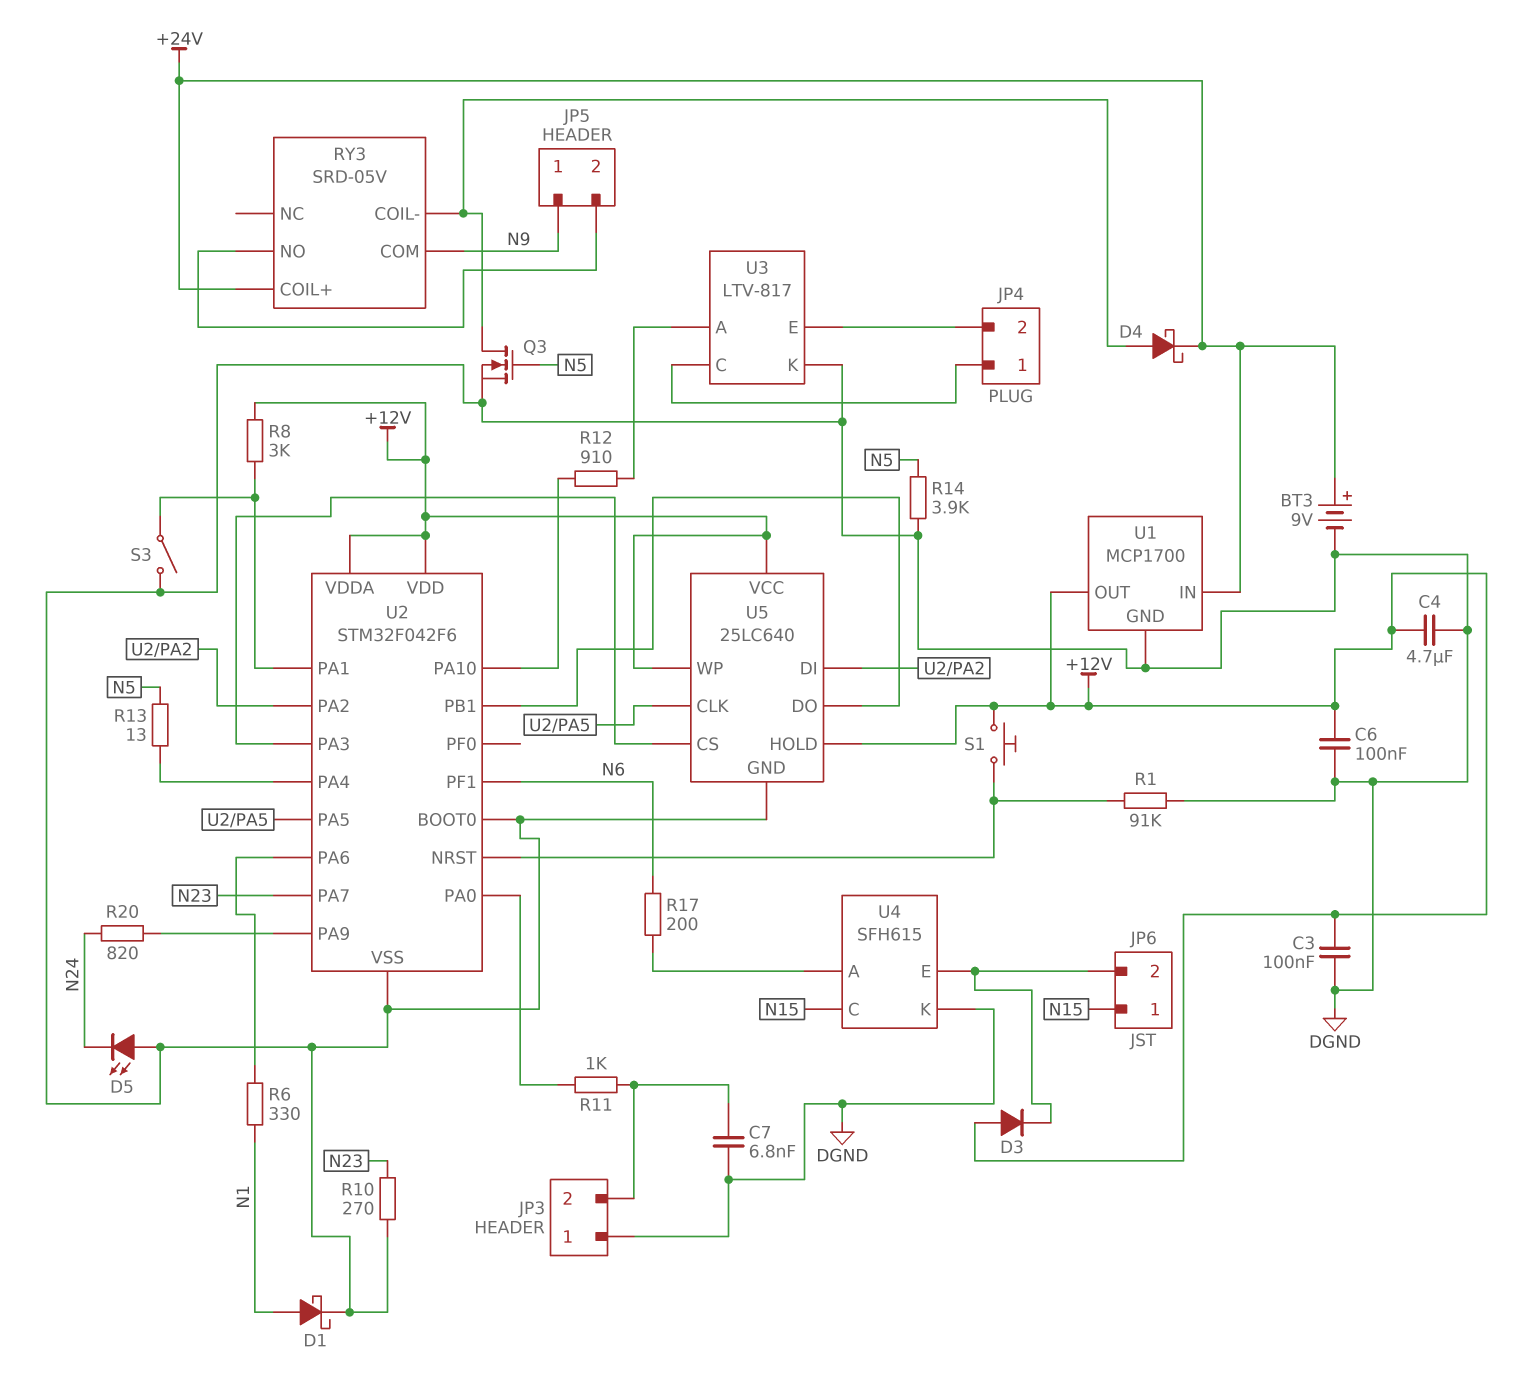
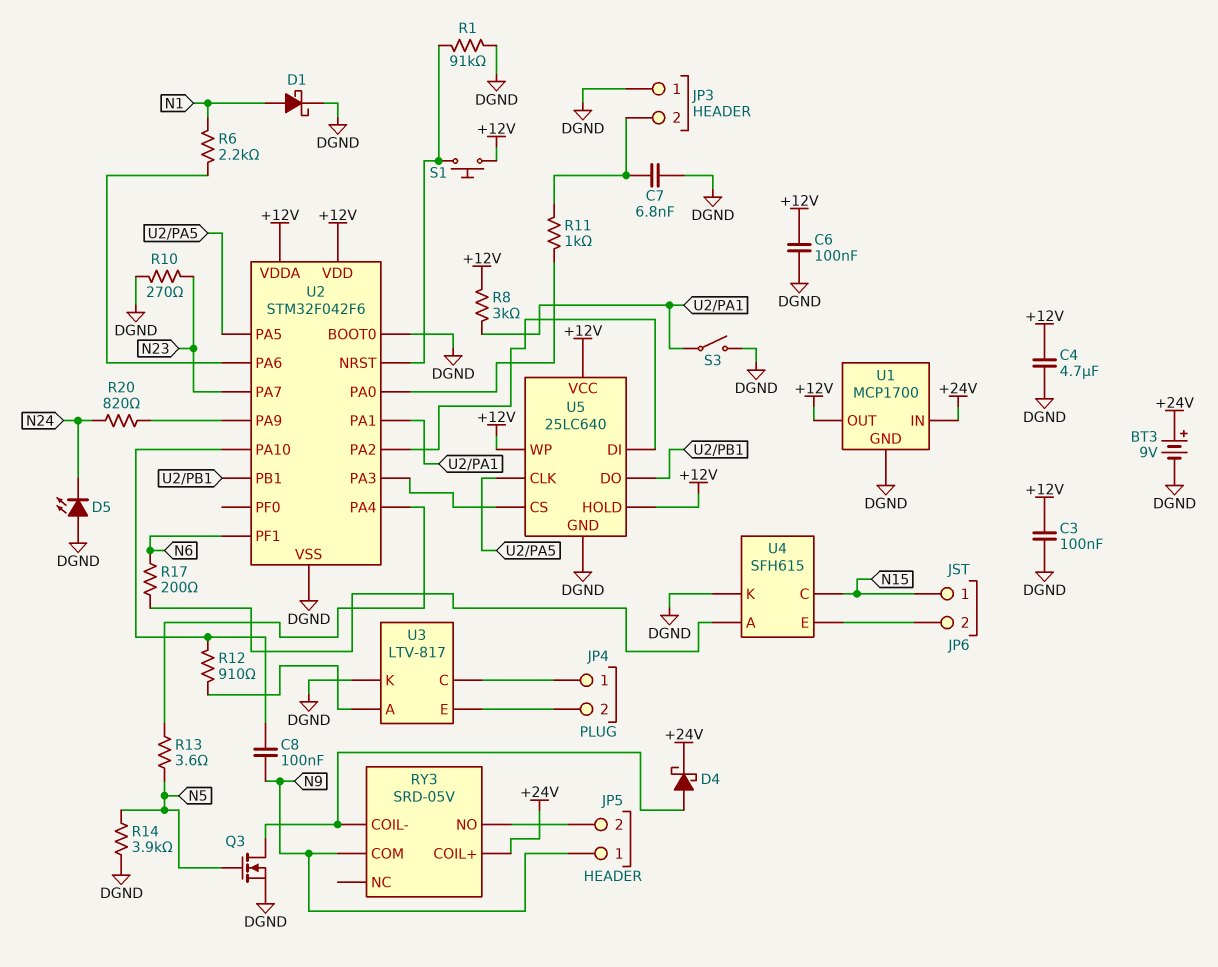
C8: none -> 100nF (N9, U2/PA10)
D3: diode (A +12V, K JP6/2) -> none
R6: 330 (N1, U2/PA6) -> 2.2k (N1, U2/PA6)
R13: 13 (N5, U2/PA4) -> 3.6 (N5, U2/PA4)

